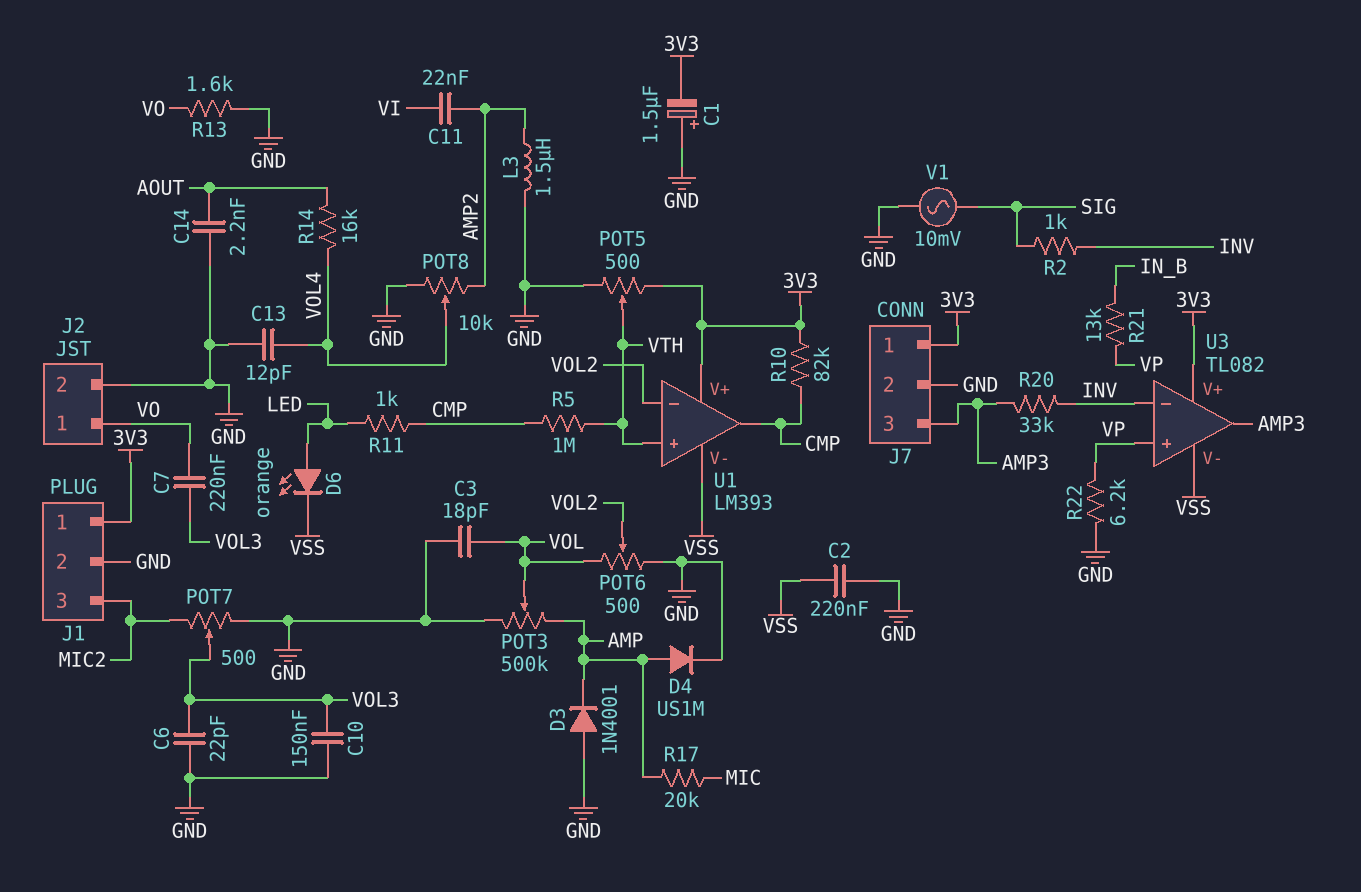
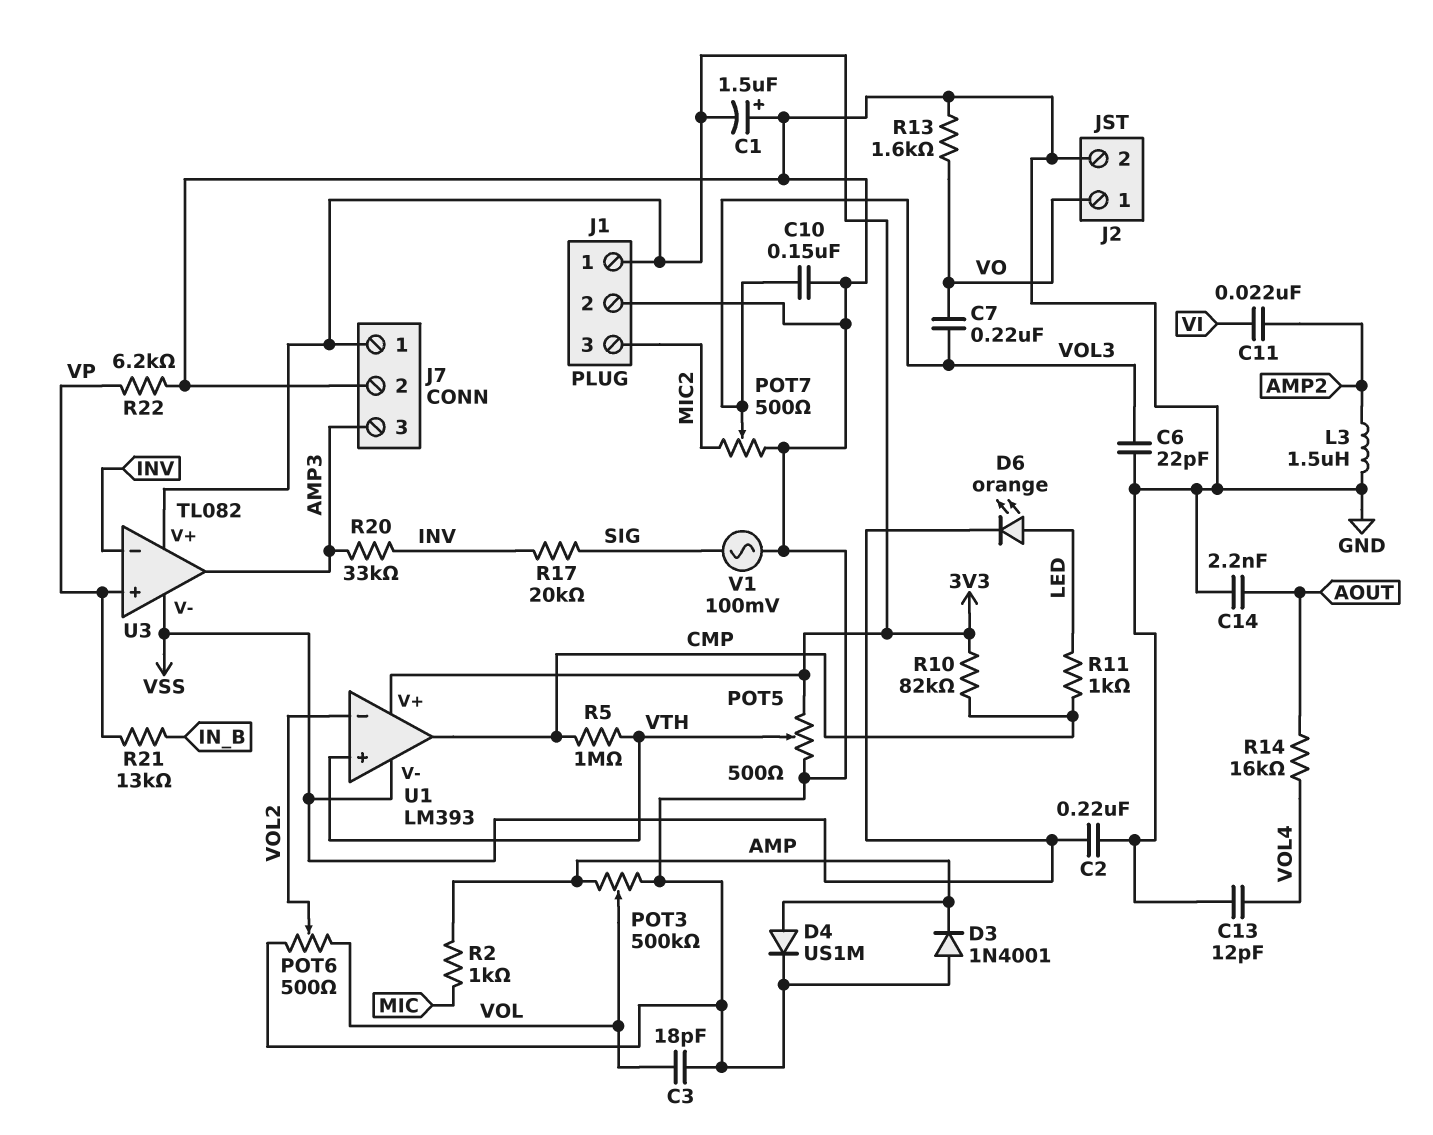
POT8: 10k (AMP2, GND, wiper VOL4) -> none
R2: 1k (INV, SIG) -> 1k (AMP, MIC)
R17: 20k (AMP, MIC) -> 20k (INV, SIG)
V1: AC 10mV (GND, SIG) -> AC 100mV (GND, SIG)

